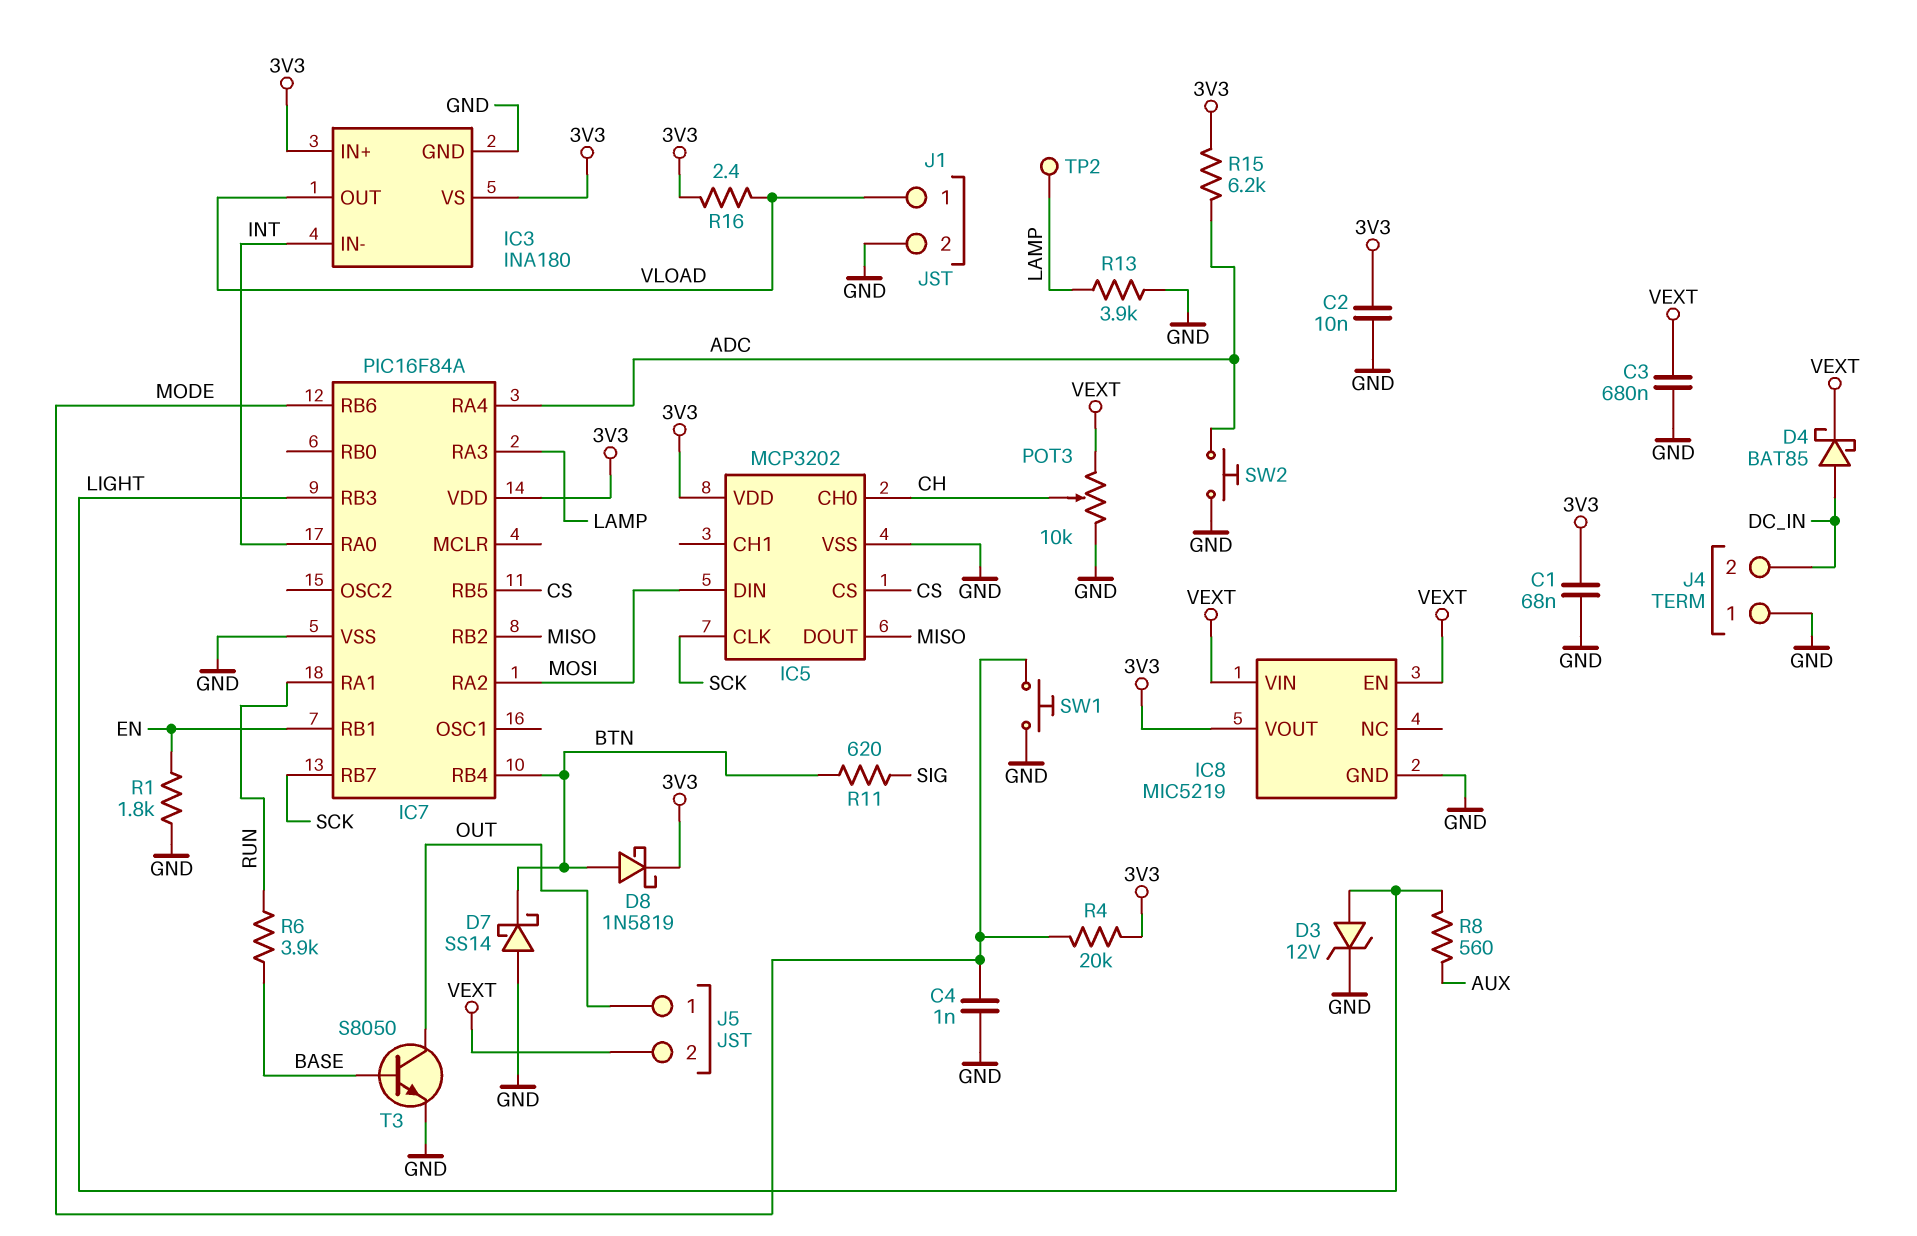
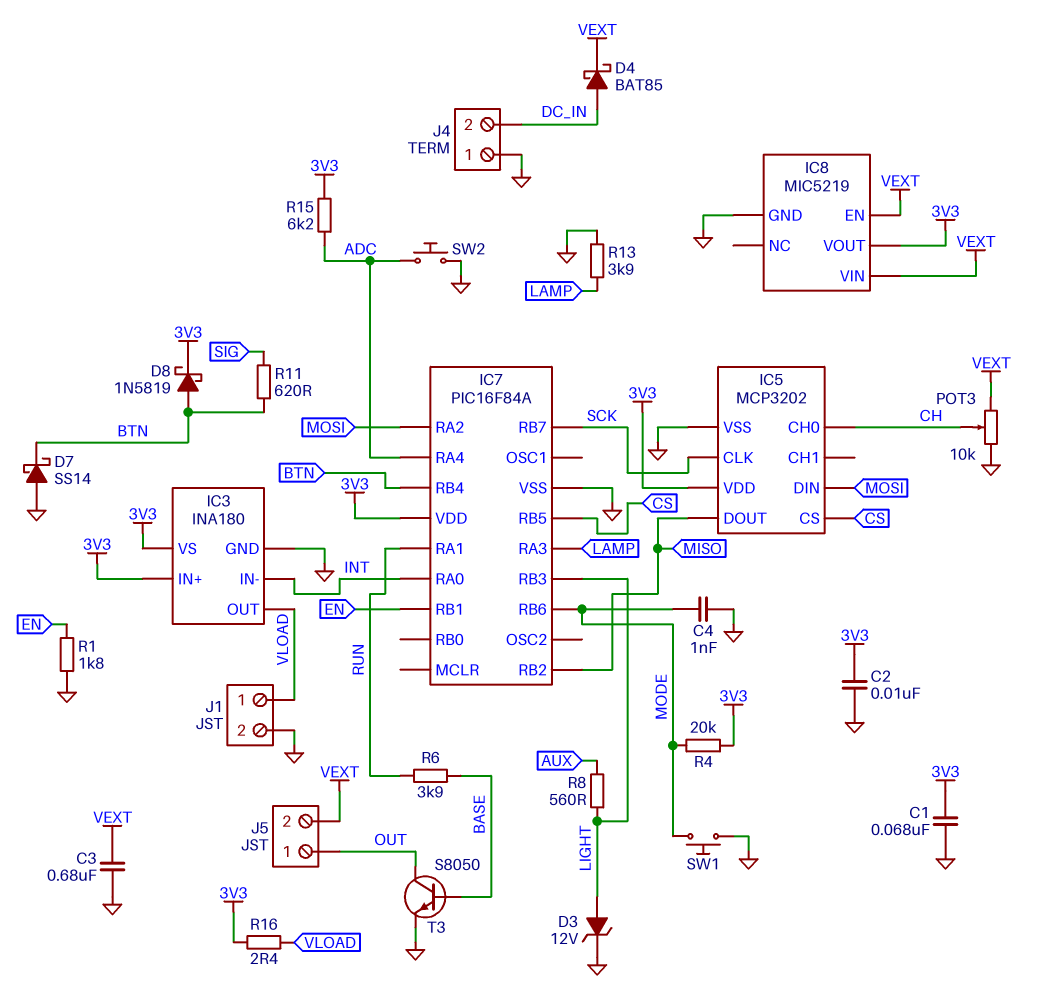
TP2: test point (LAMP) -> none

